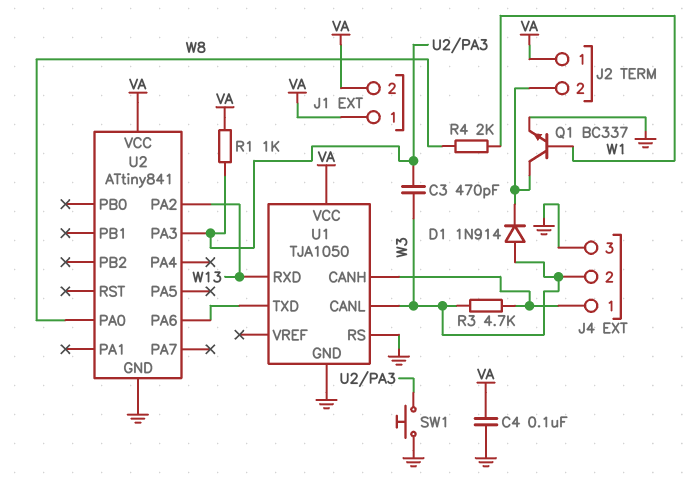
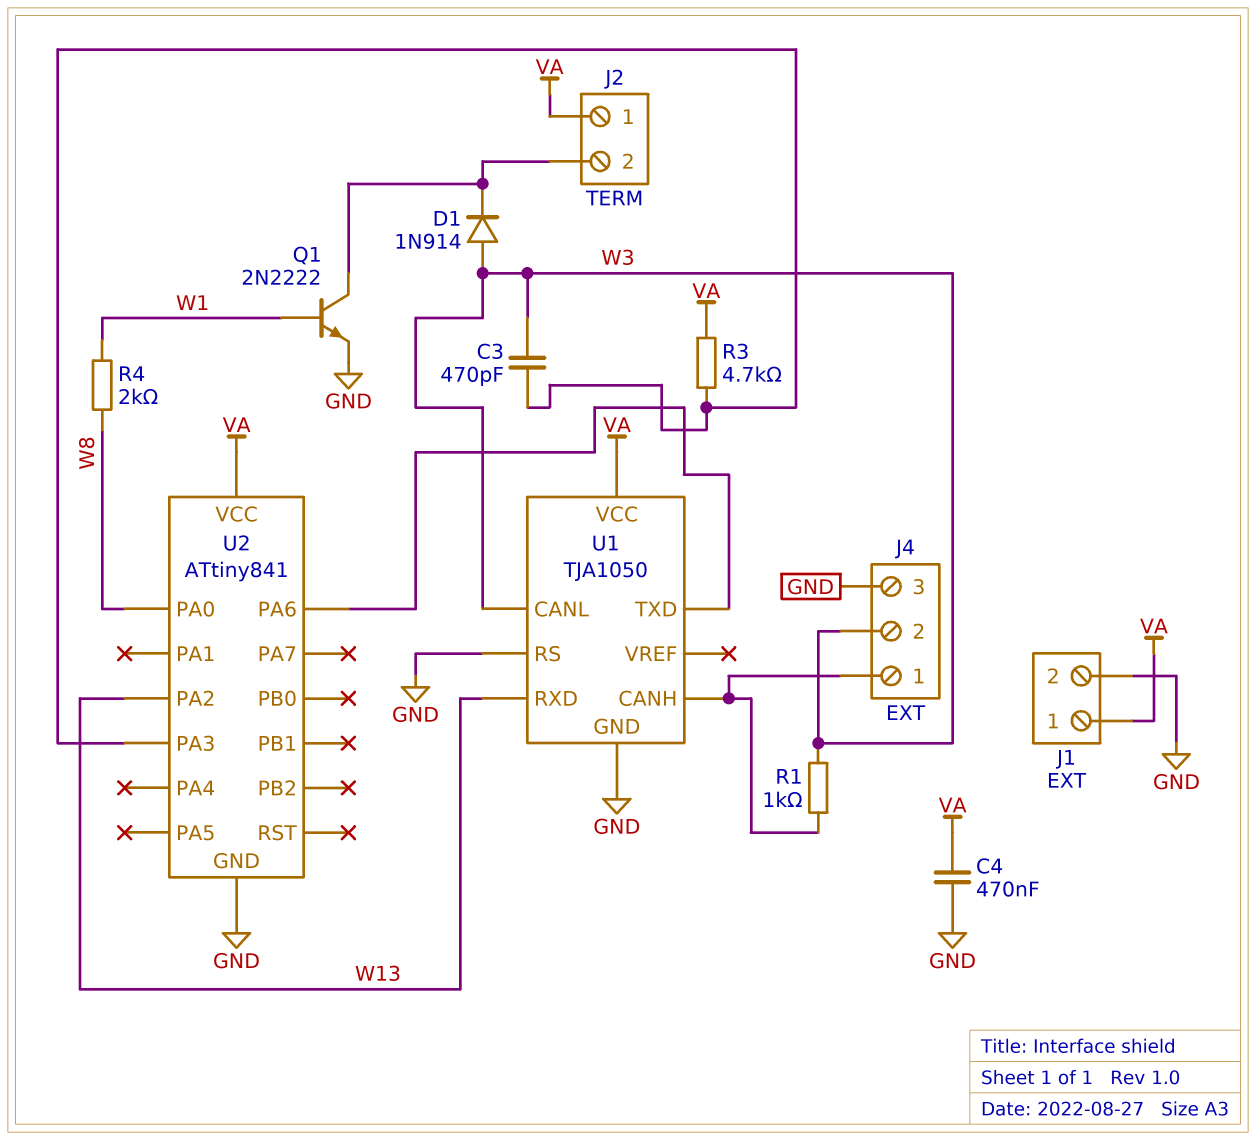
C4: 100nF (GND, VA) -> 470nF (GND, VA)
J1 pin 2: VA -> GND
Q1: NPN BC337 (B W1, C J2/2, E GND) -> NPN 2N2222 (B W1, C J2/2, E GND)
R1: 1k (U2/PA3, VA) -> 1k (J4/1, W3)
R3: 4.7k (J4/1, W3) -> 4.7k (U2/PA3, VA)
SW1: button (GND, U2/PA3) -> none

